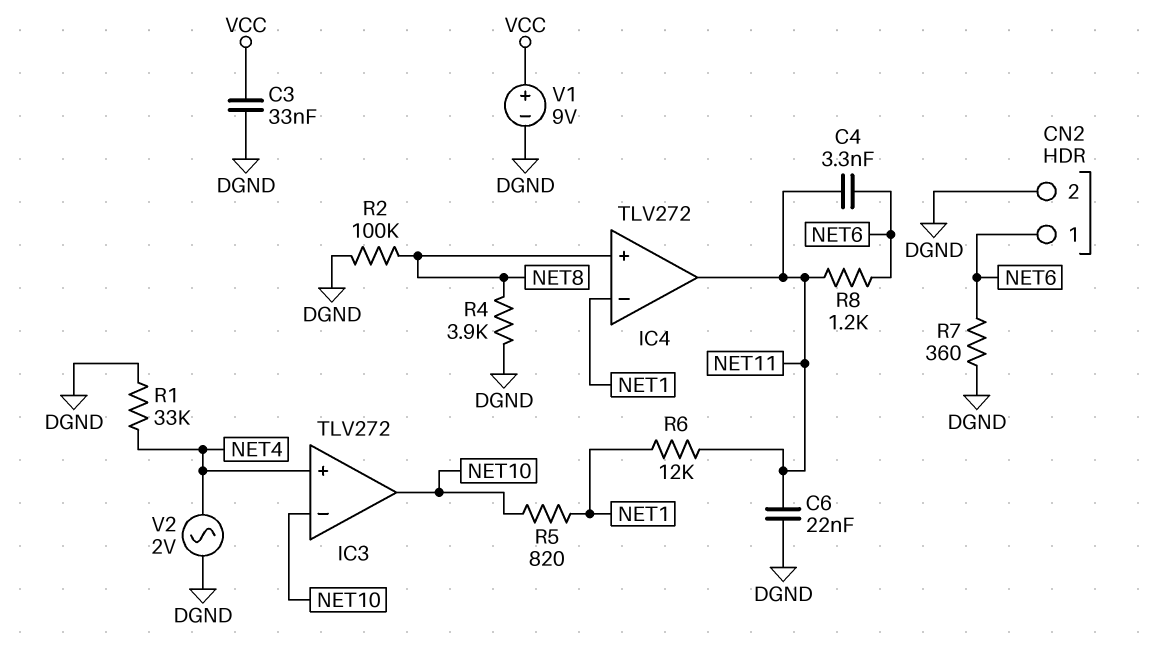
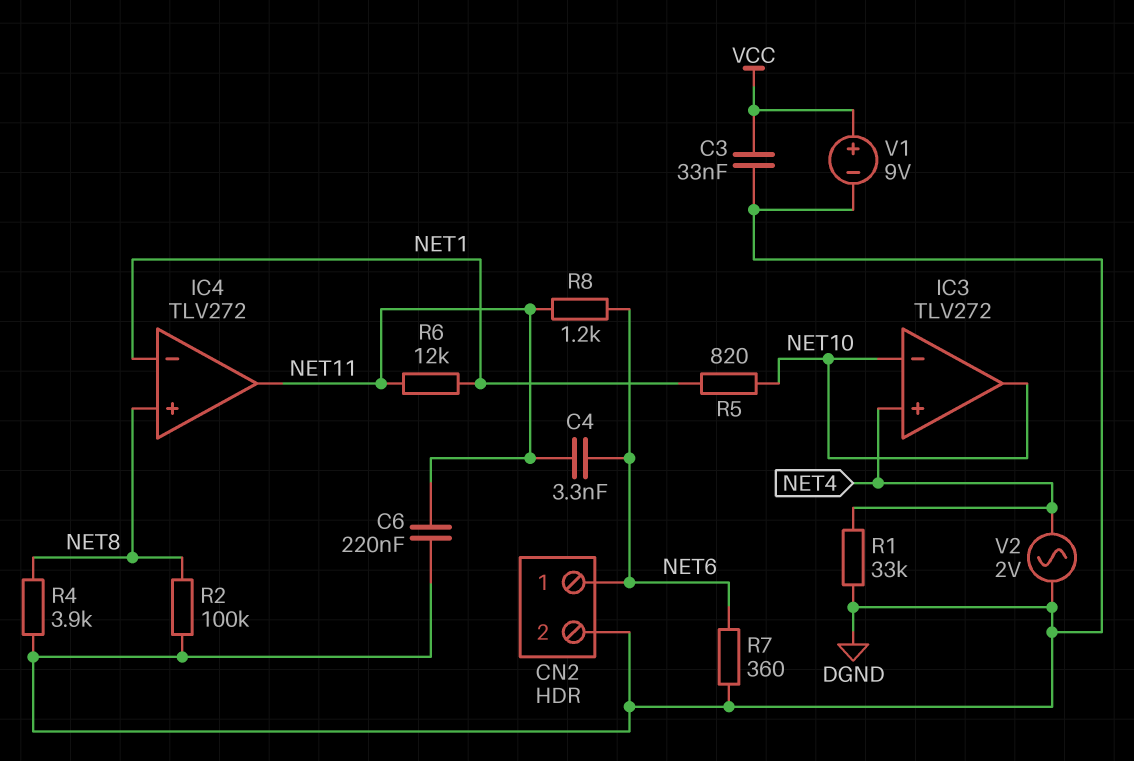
C6: 22nF (DGND, NET11) -> 220nF (DGND, NET11)

